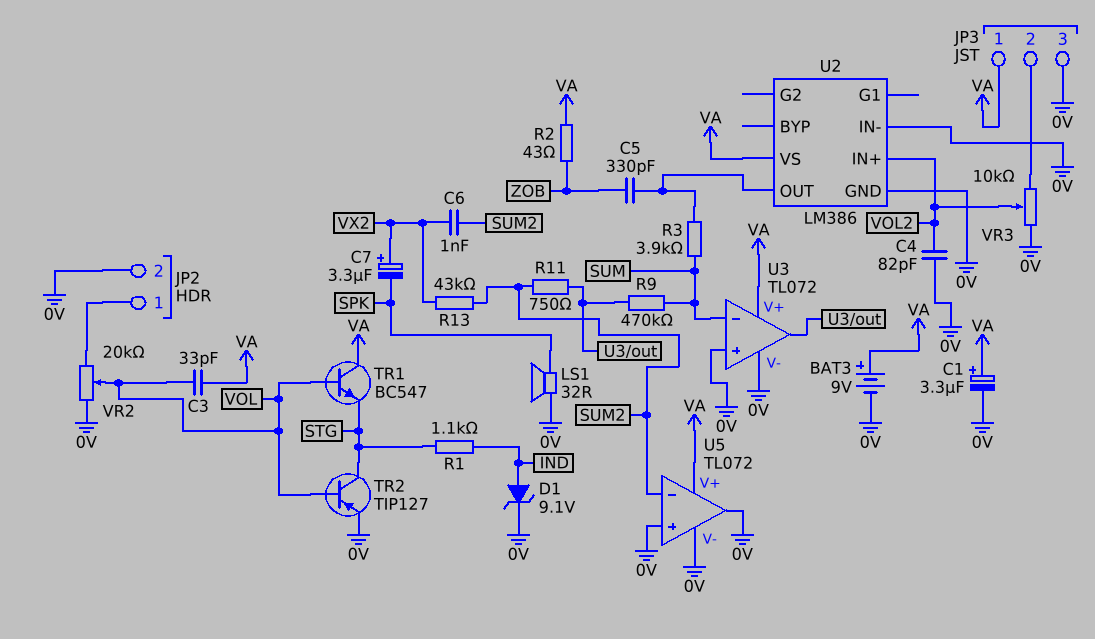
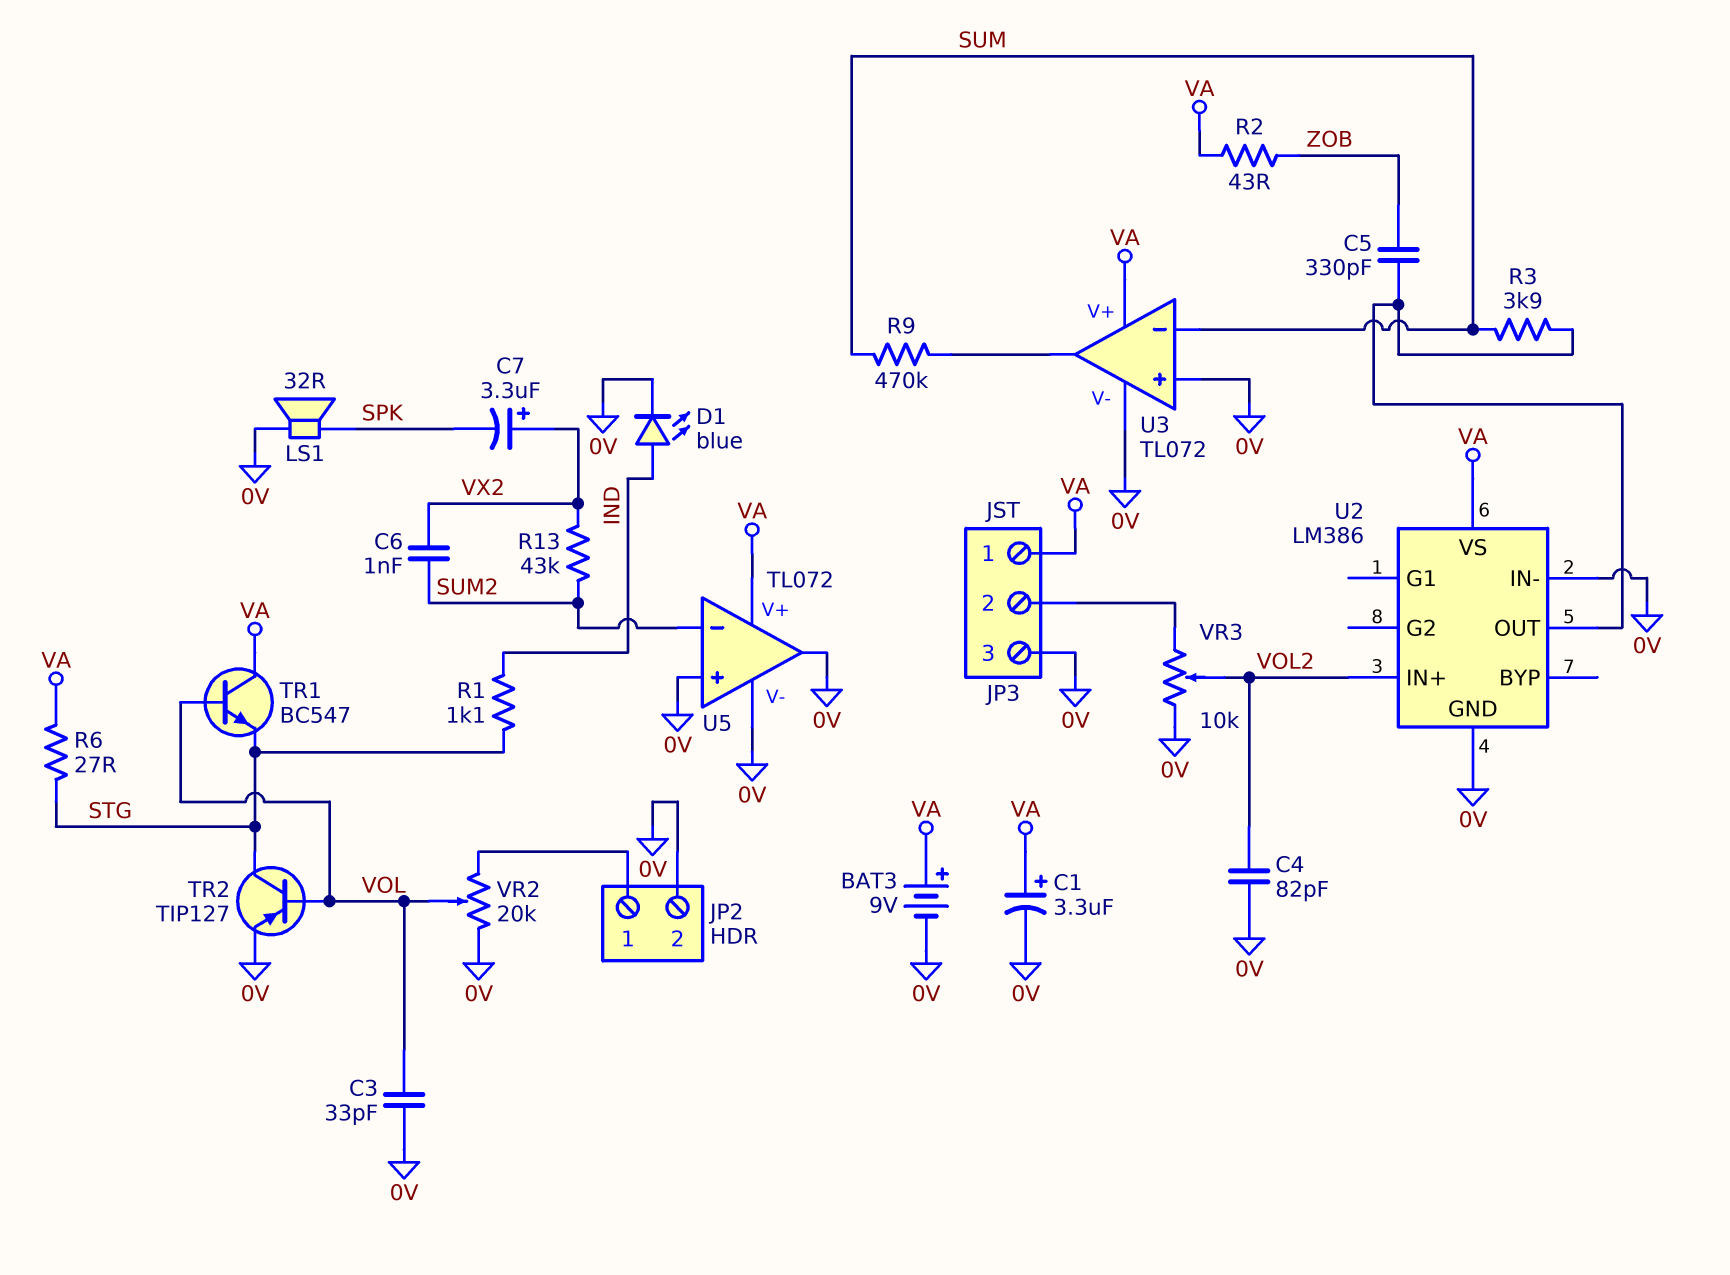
C3: 33pF (VA, VOL) -> 33pF (0V, VOL)
D1: zener 9.1V (A IND, K 0V) -> LED blue (A IND, K 0V)
R6: none -> 27 (STG, VA)
R11: 750 (SUM2, U3/out) -> none

